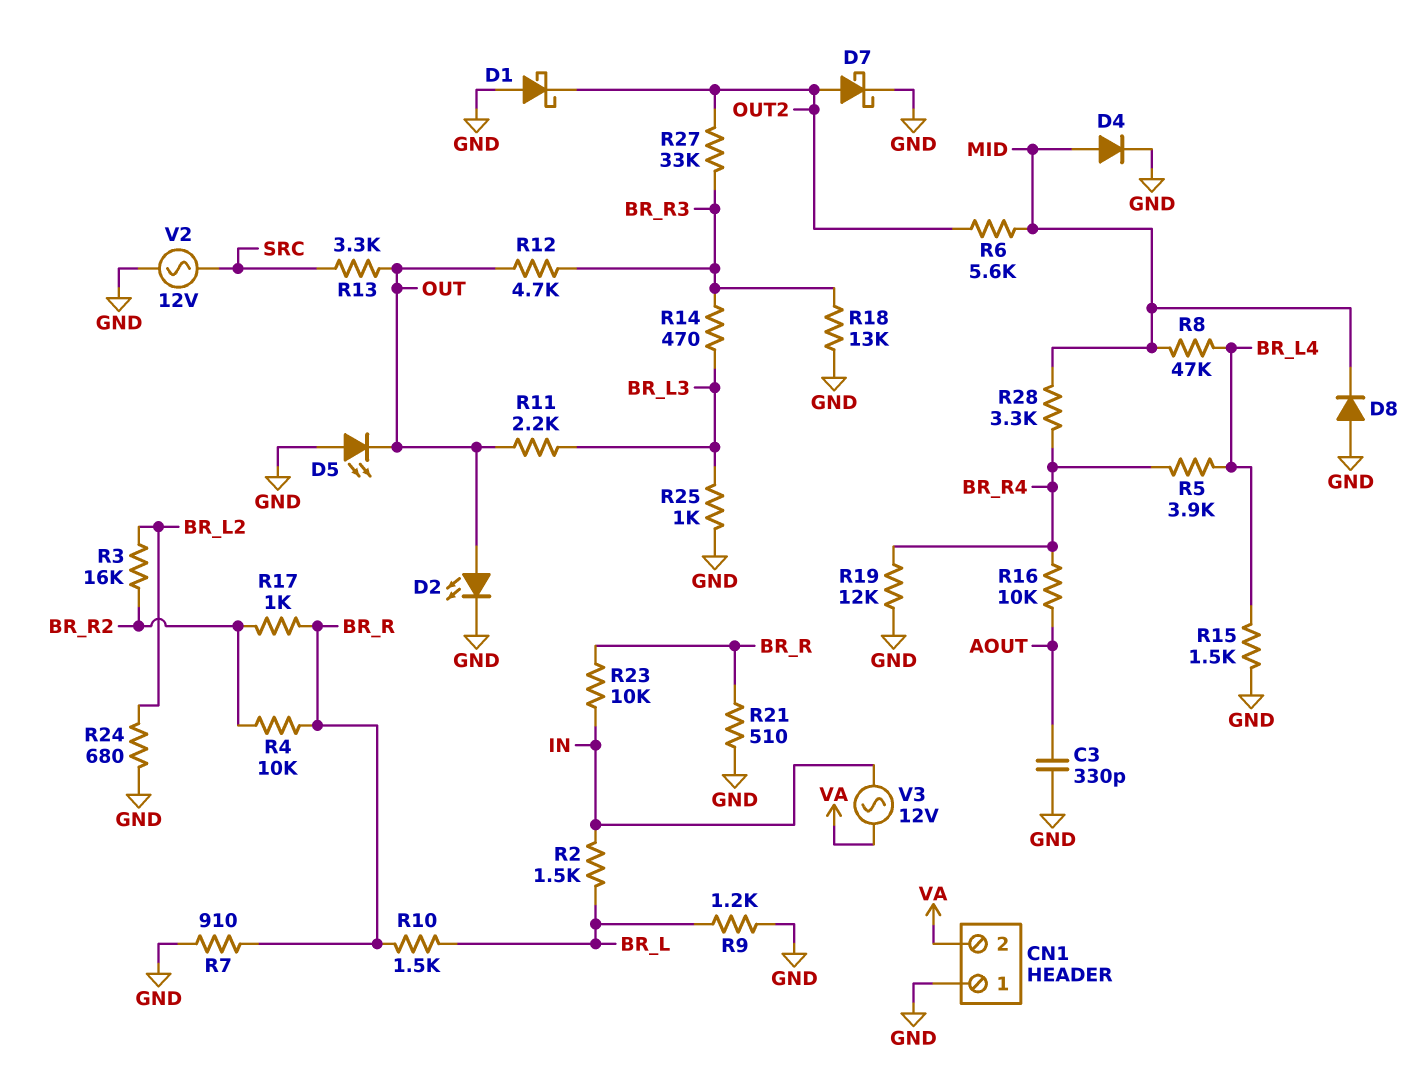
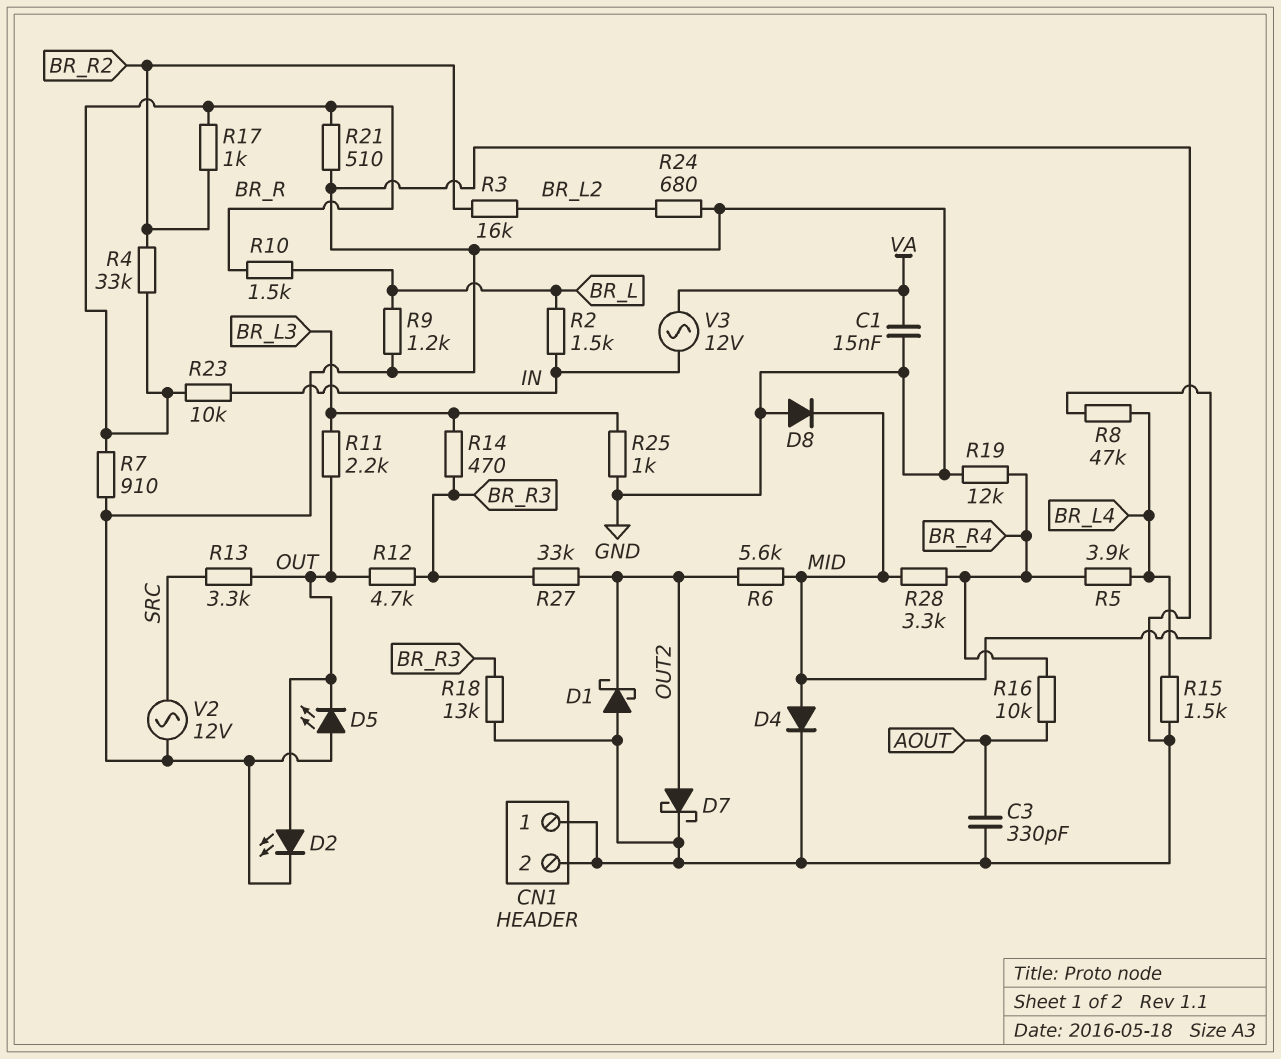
C1: none -> 15nF (GND, VA)
CN1 pin 2: VA -> GND
R4: 10k (BR_R, BR_R2) -> 33k (BR_R, BR_R2)

